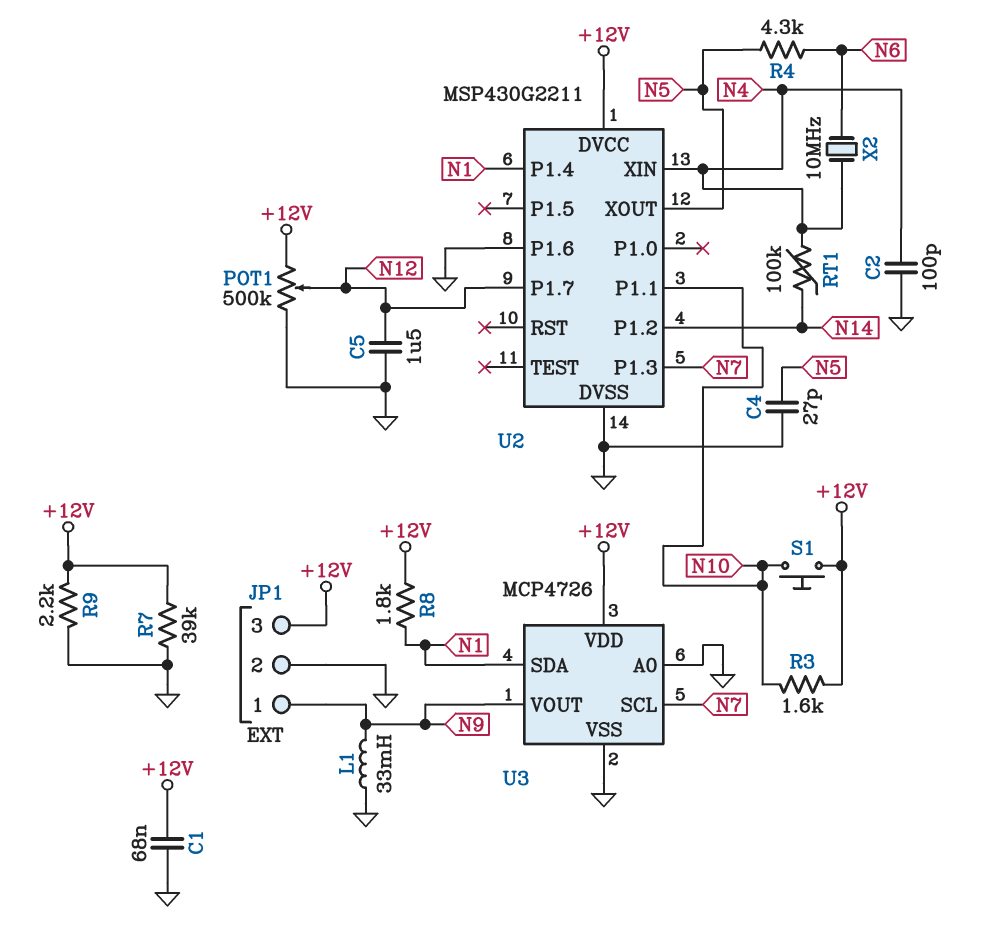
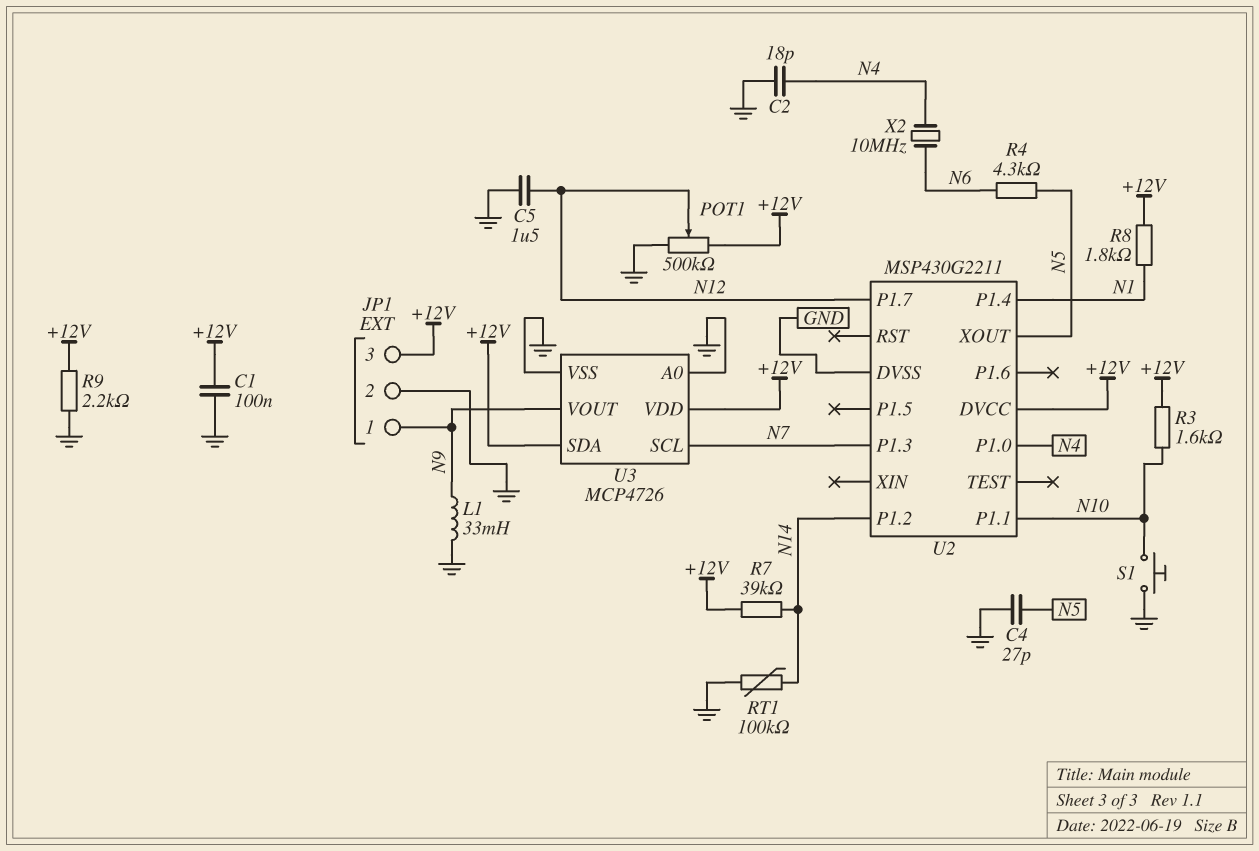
C1: 68nF (+12V, GND) -> 100nF (+12V, GND)
C2: 100pF (GND, N4) -> 18pF (GND, N4)
R7: 39k (+12V, GND) -> 39k (+12V, N14)
RT1: 100k (N4, N14) -> 100k (GND, N14)
S1: button (+12V, N10) -> button (GND, N10)
U2 pin P1.0: none -> N4
U2 pin P1.6: GND -> none
U2 pin XIN: N4 -> none
U3 pin SDA: N1 -> +12V

